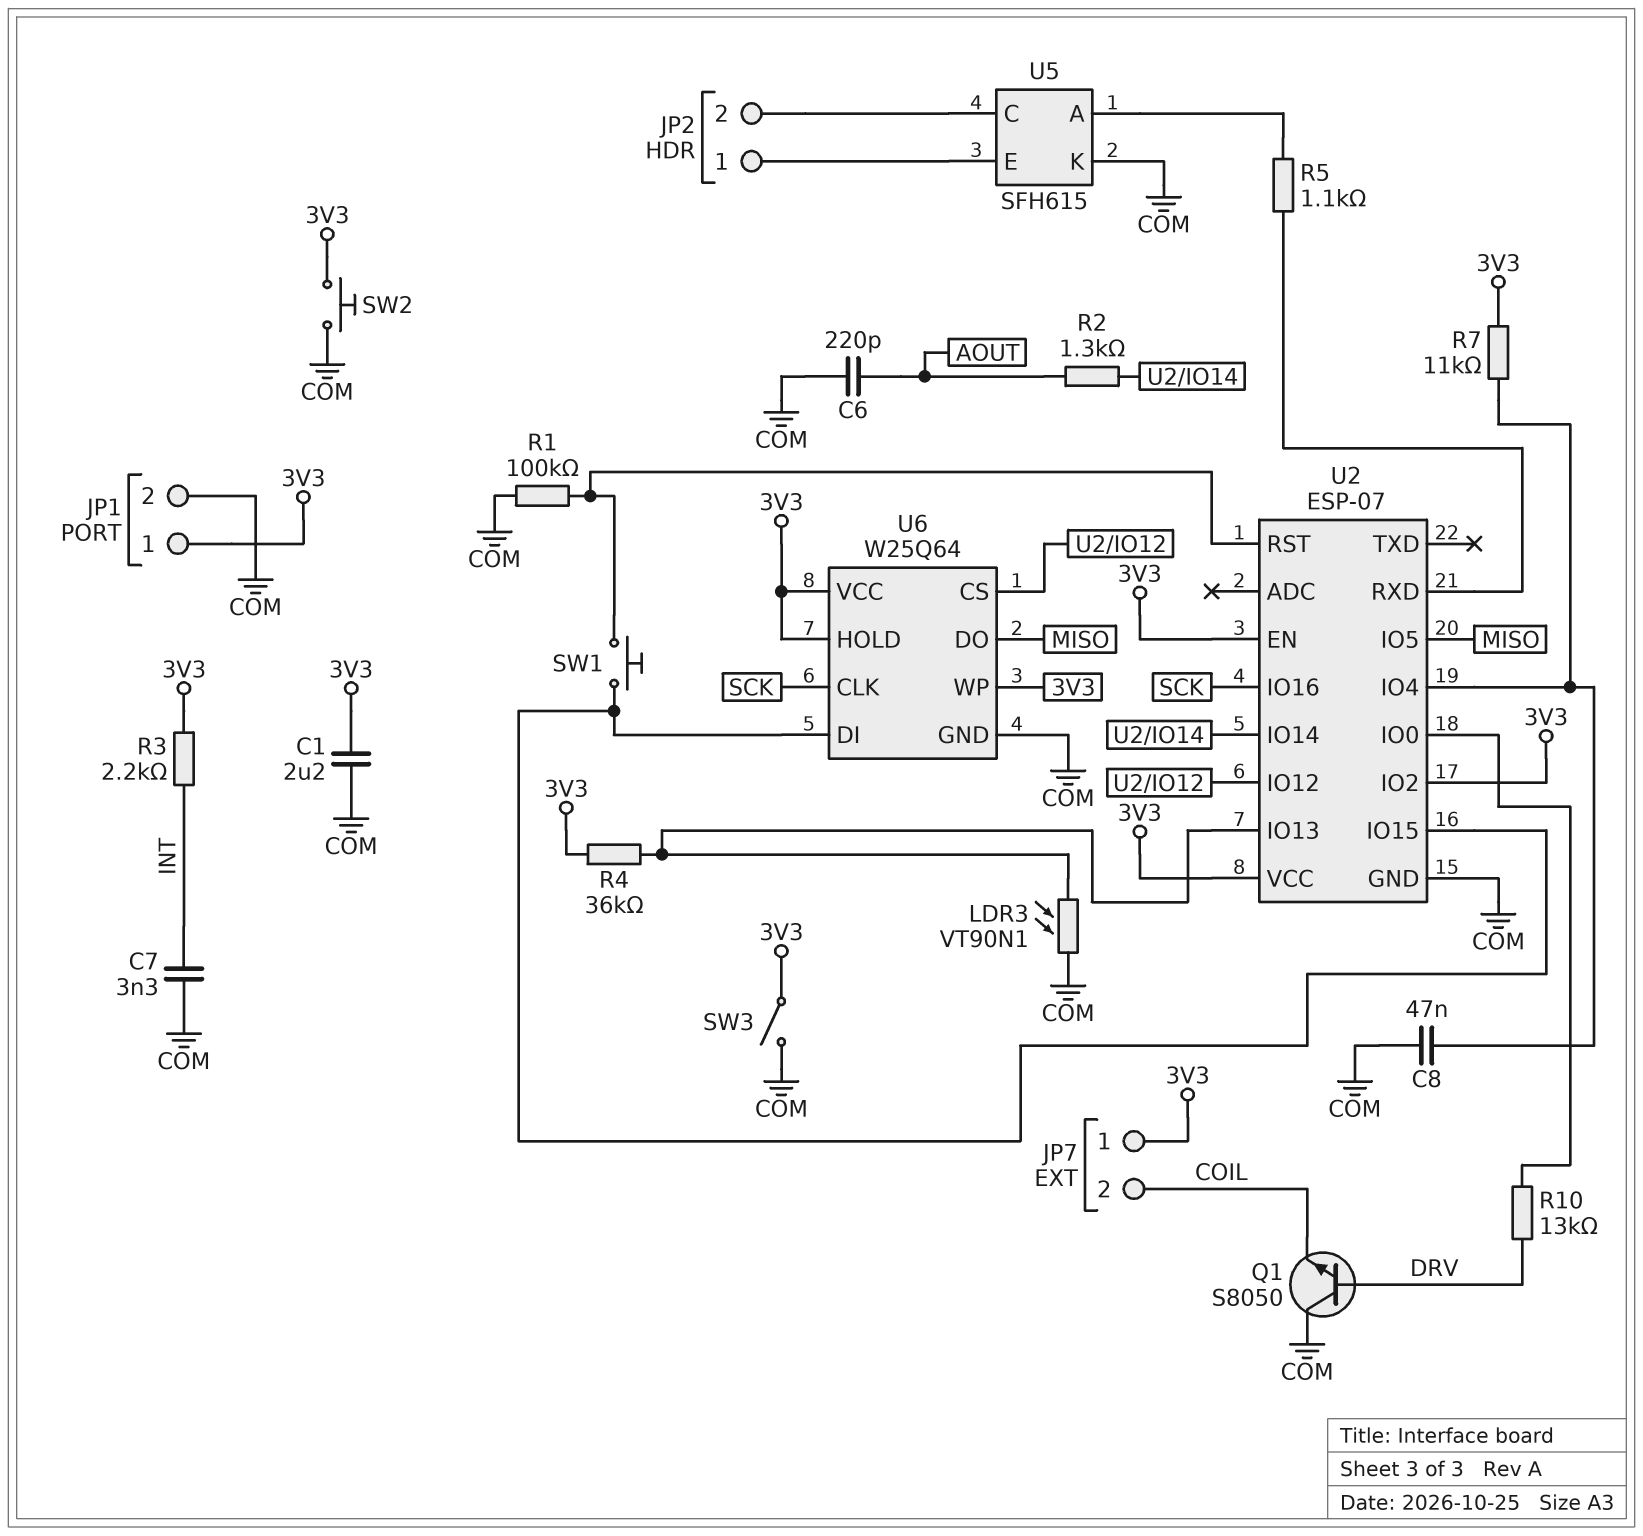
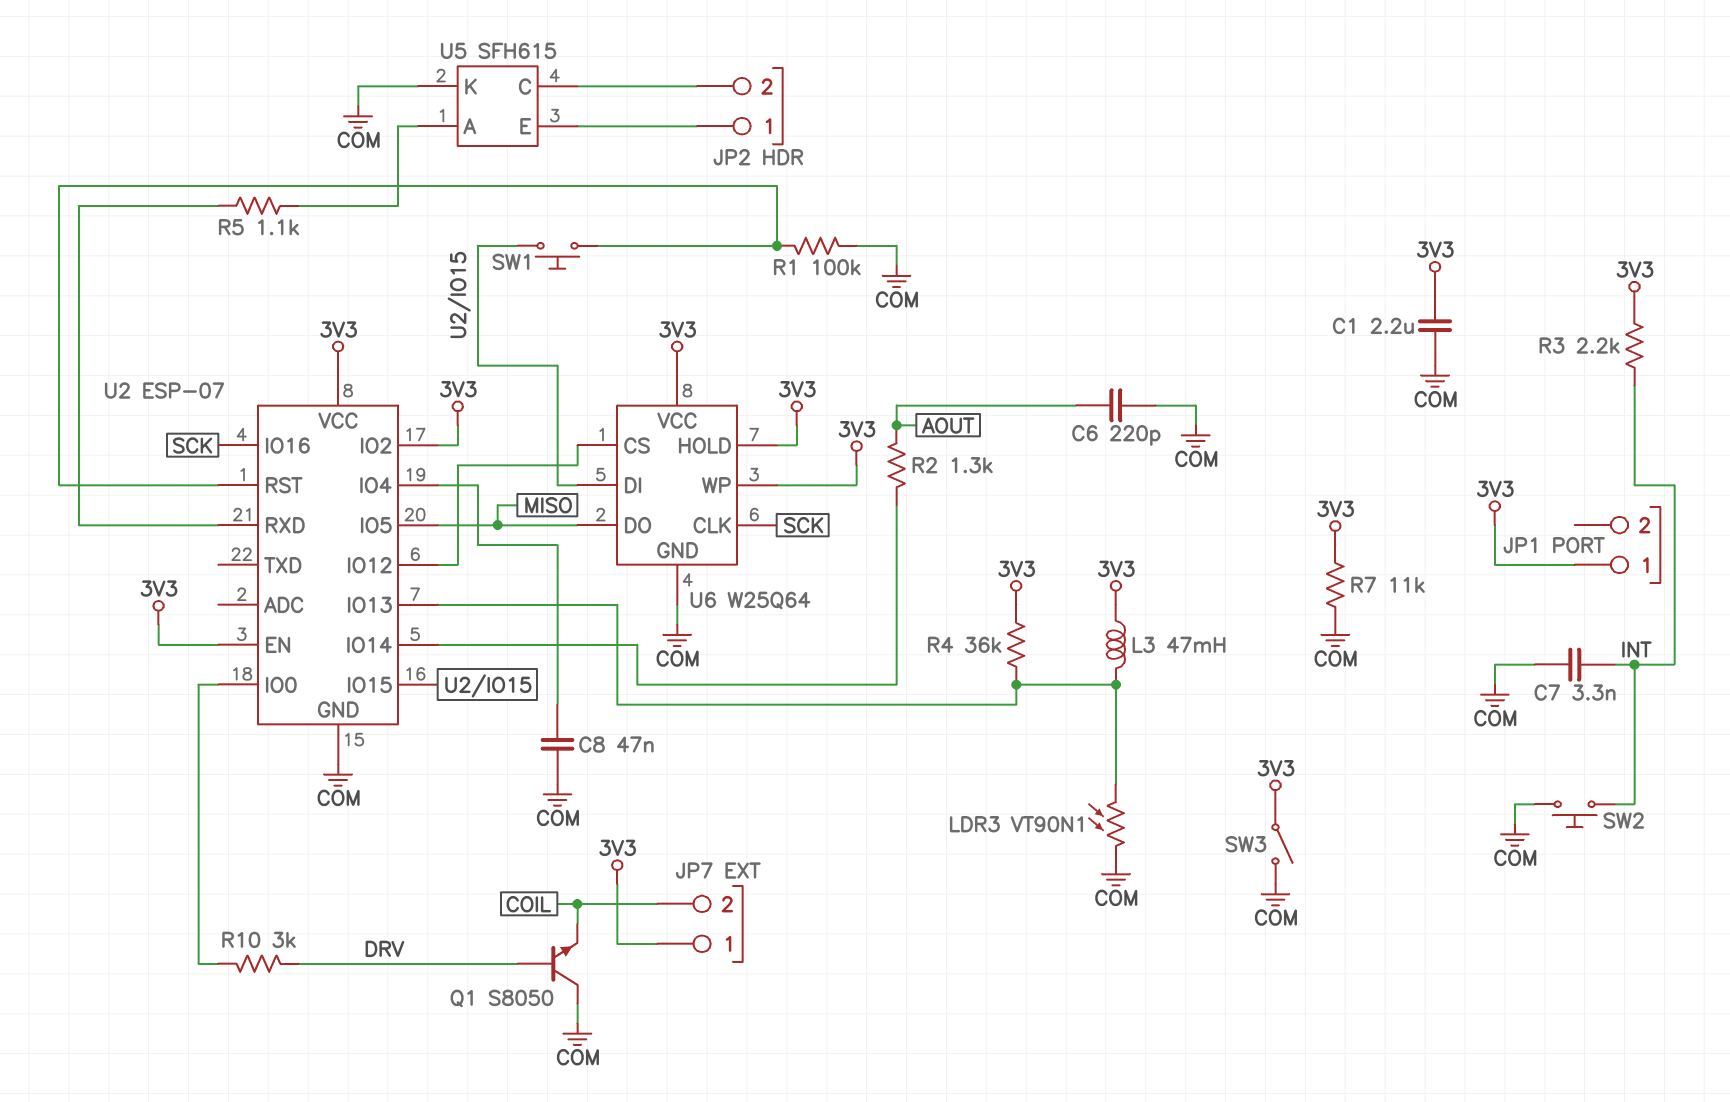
JP1 pin 2: COM -> none
L3: none -> 47mH (3V3, U2/IO13)
R7: 11k (3V3, U2/IO4) -> 11k (3V3, COM)
R10: 13k (DRV, U2/IO0) -> 3k (DRV, U2/IO0)
SW2: button (3V3, COM) -> button (COM, INT)

